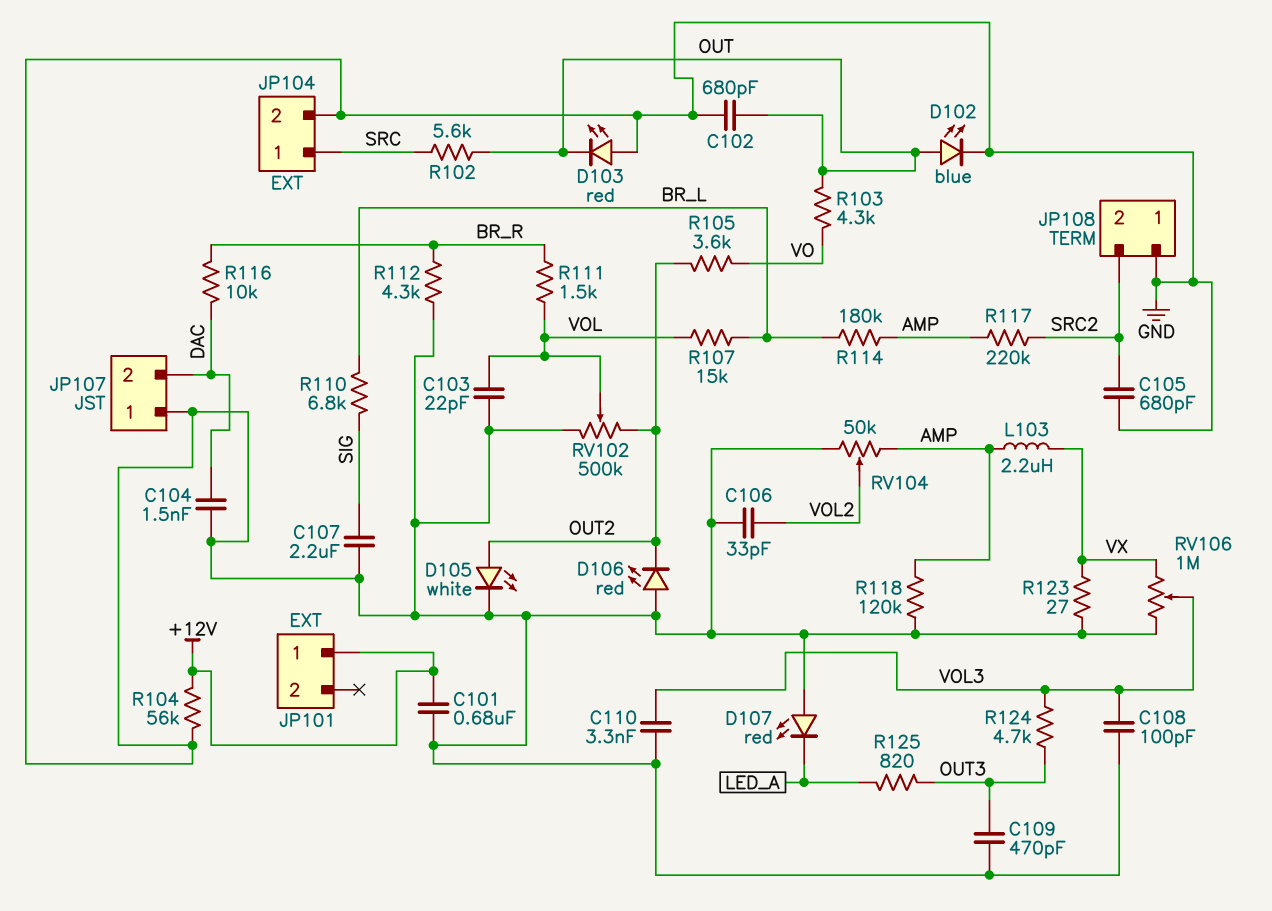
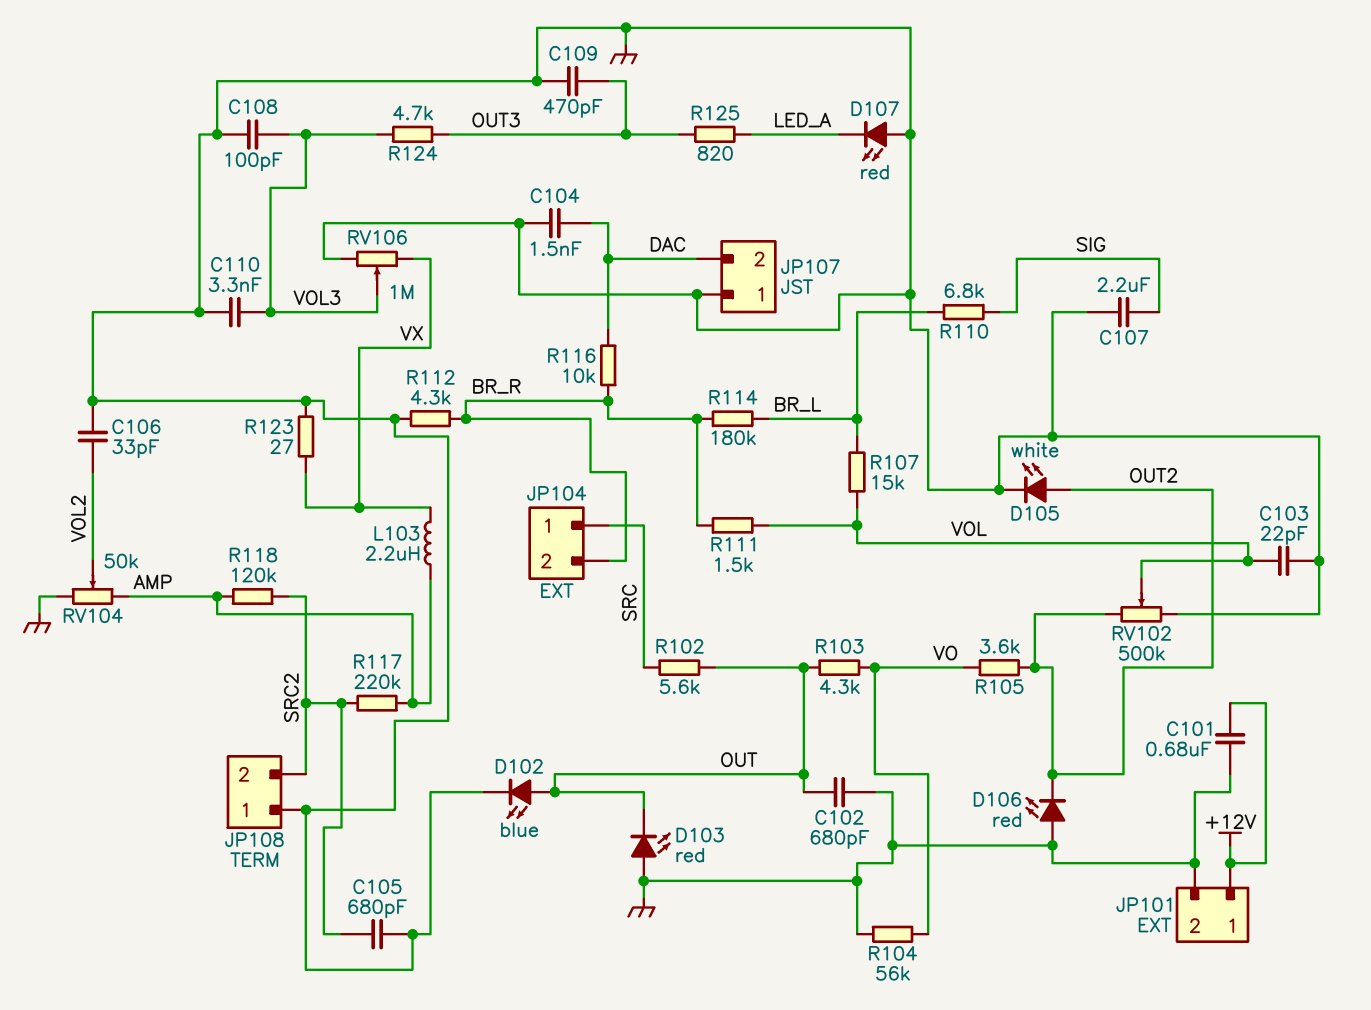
JP101 pin 2: none -> GND
JP104 pin 2: GND -> BR_R
R104: 56k (+12V, GND) -> 56k (GND, VO)
R114: 180k (AMP, BR_L) -> 180k (BR_L, BR_R)
R118: 120k (AMP, GND) -> 120k (AMP, SRC2)

